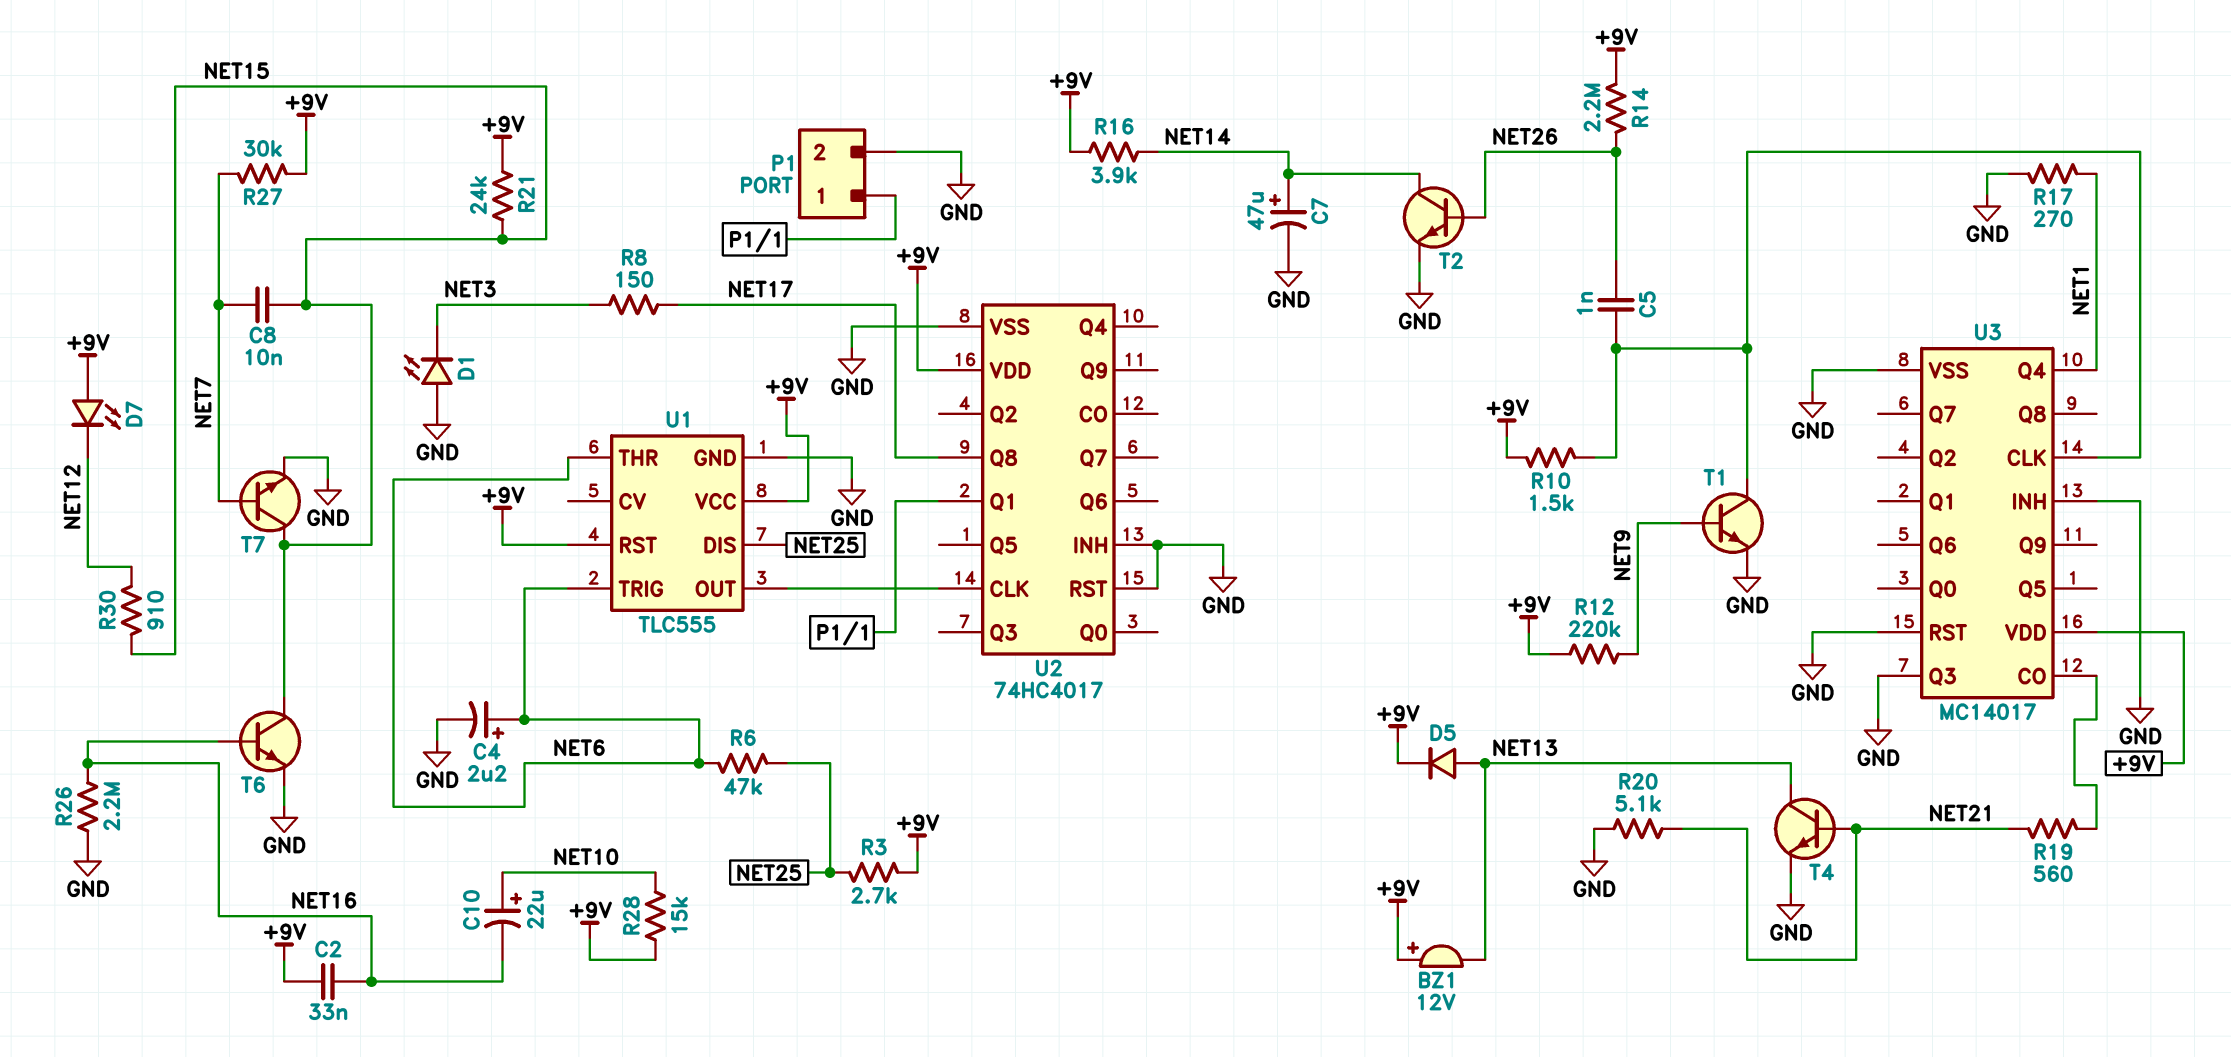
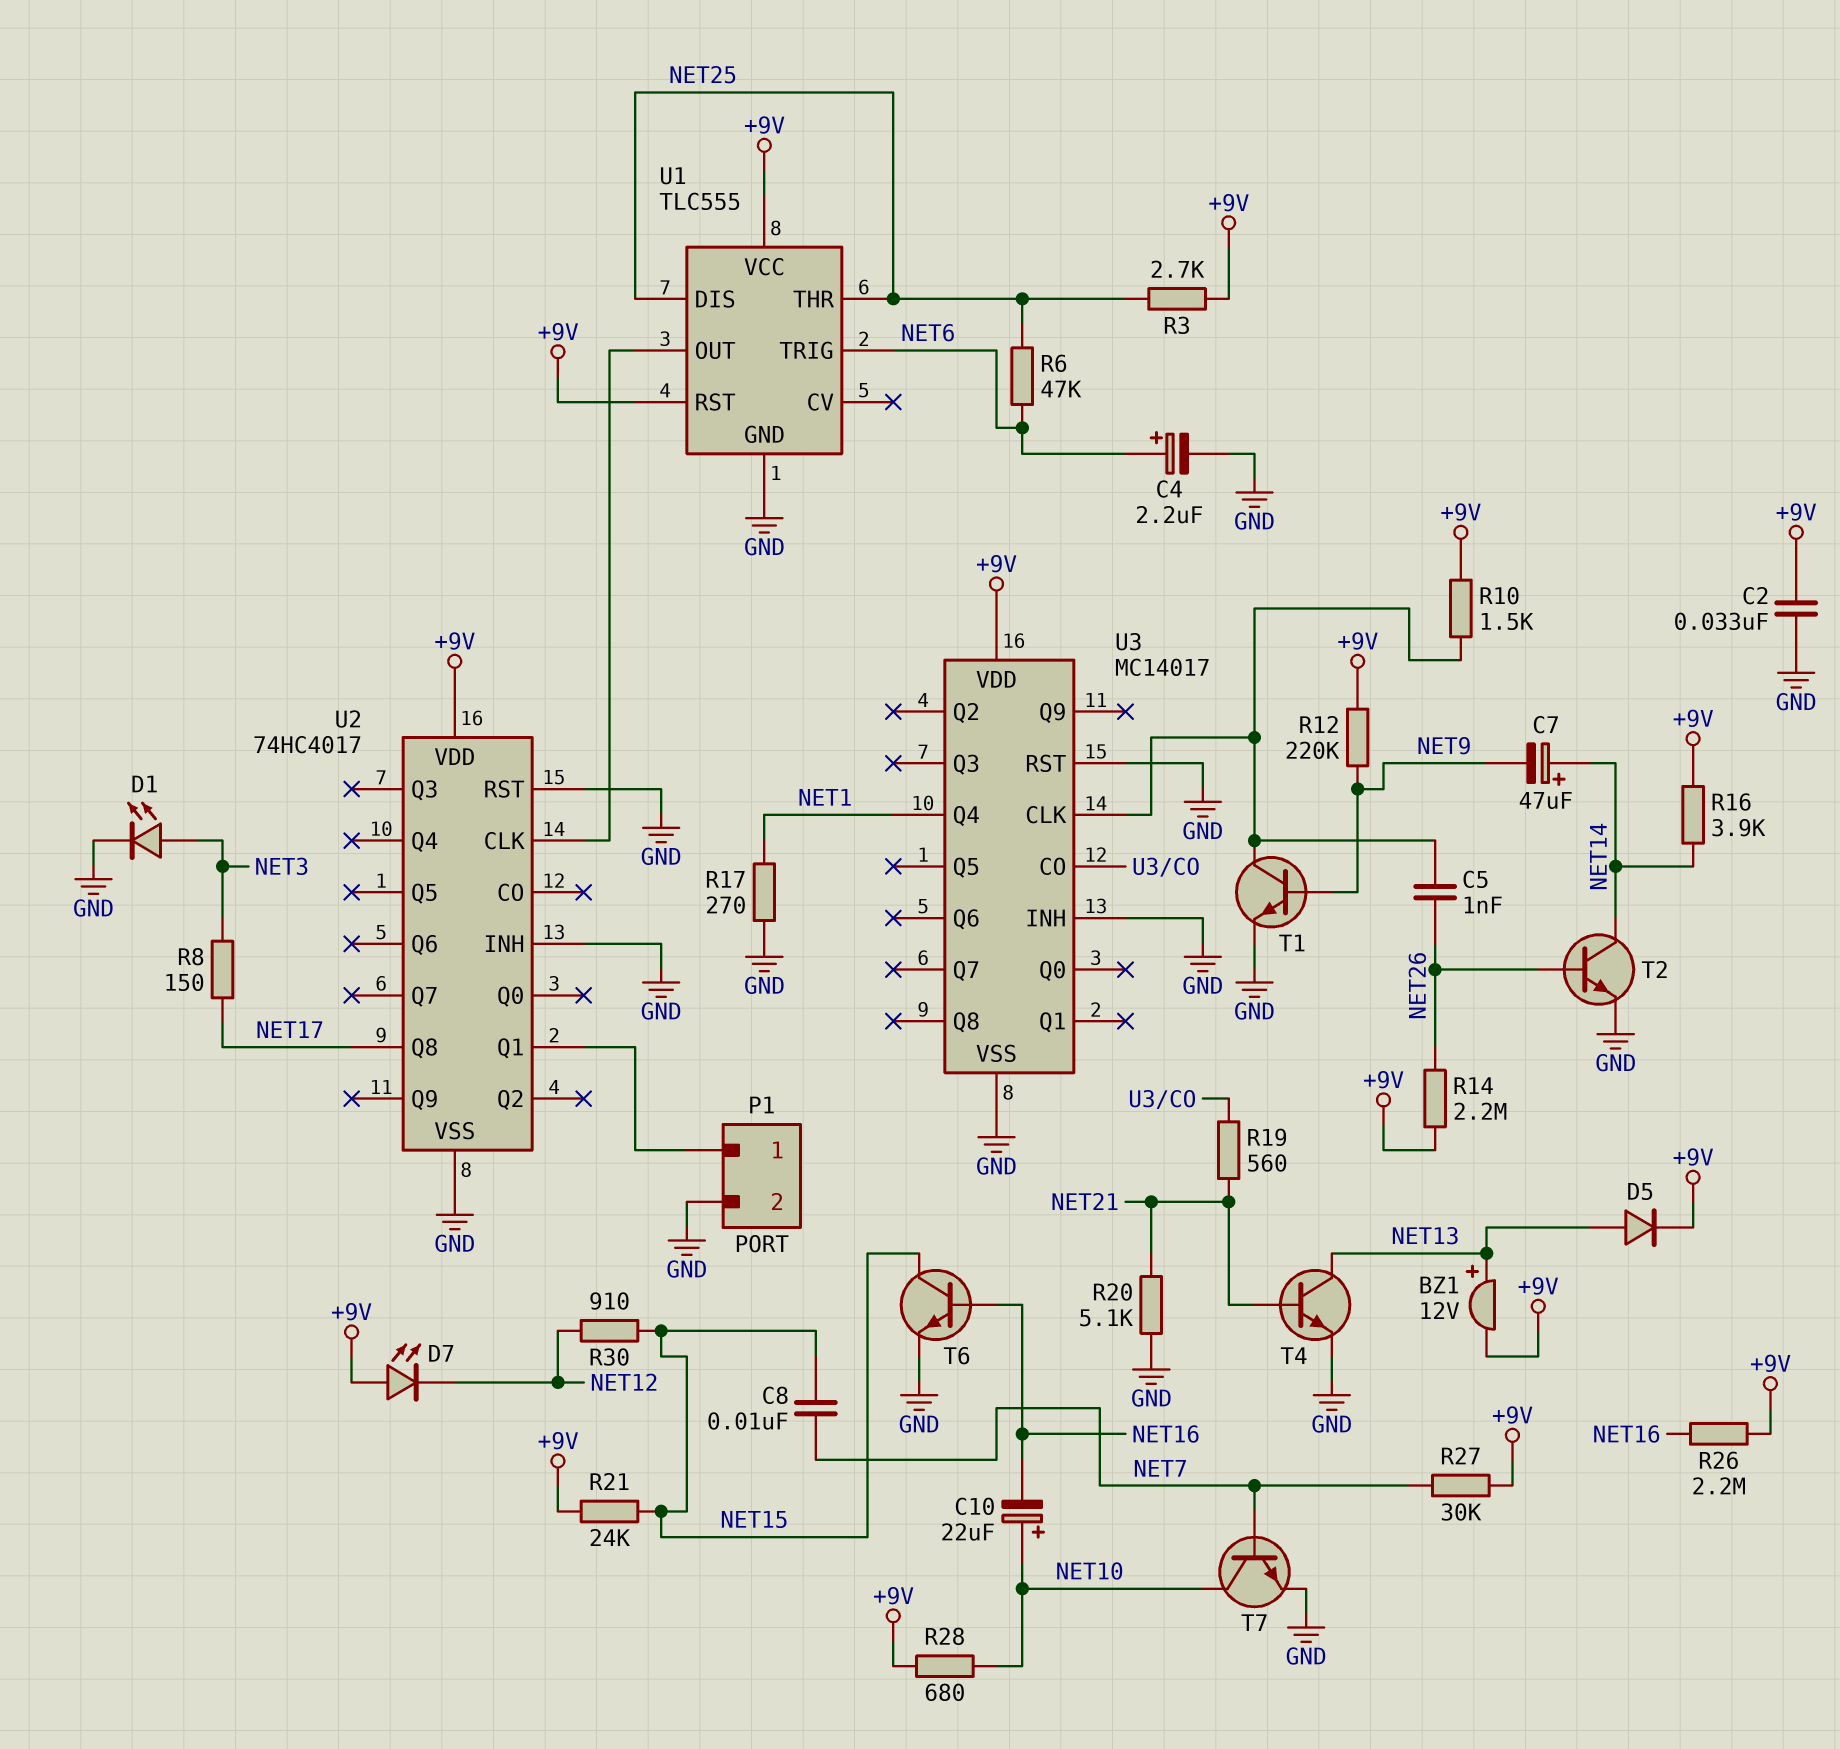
BZ1: buzzer 12V (plus +9V, minus NET13) -> buzzer 12V (plus NET13, minus +9V)
C2: 33nF (+9V, NET16) -> 33nF (+9V, GND)
C7: 47uF (plus NET14, minus GND) -> 47uF (plus NET14, minus NET9)
D1: LED (A GND, K NET3) -> LED (A NET3, K GND)
R26: 2.2M (GND, NET16) -> 2.2M (+9V, NET16)
R28: 15k (+9V, NET10) -> 680 (+9V, NET10)
T7: NPN (B NET7, C NET15, E GND) -> NPN (B NET7, C NET10, E GND)
U1 pin THR: NET6 -> NET25
U3 pin Q3: GND -> none

